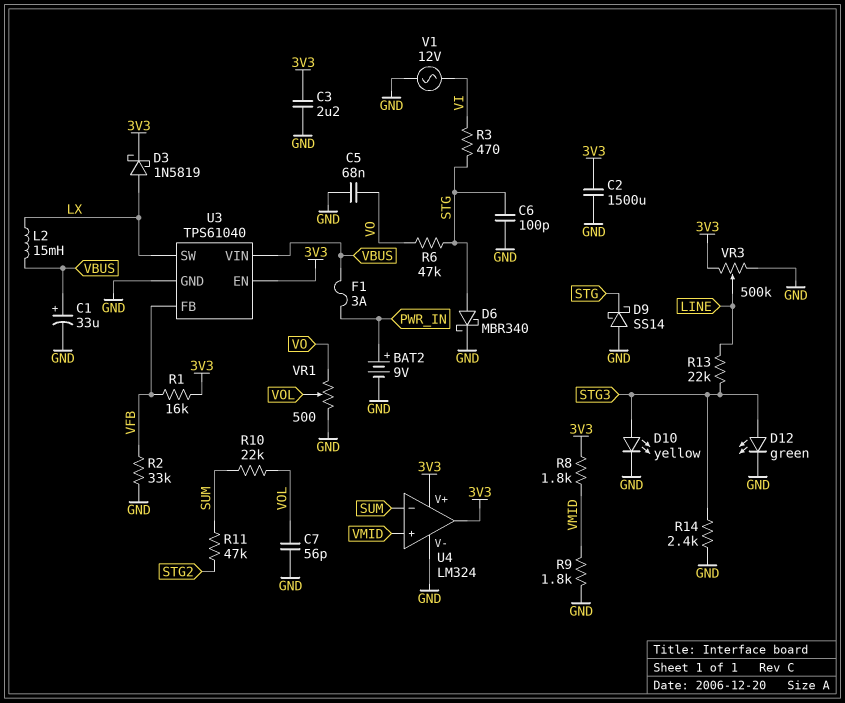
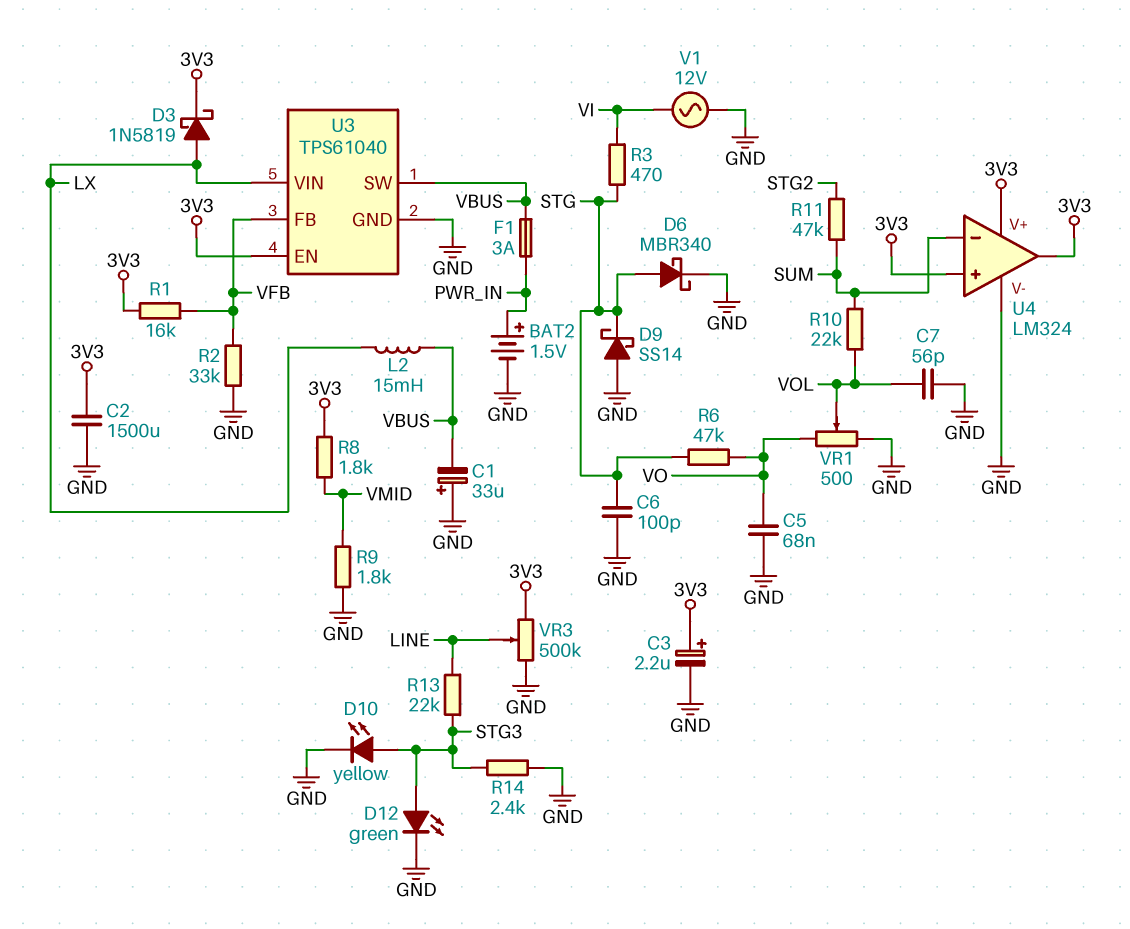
BAT2: 9V (plus PWR_IN, minus GND) -> 1.5V (plus PWR_IN, minus GND)
C1: 33uF (plus VBUS, minus GND) -> 33uF (plus GND, minus VBUS)
C3: 2.2uF (3V3, GND) -> 2.2uF (plus 3V3, minus GND)
U3 pin SW: LX -> VBUS
U3 pin VIN: VBUS -> LX
U4 pin in+: VMID -> 3V3

